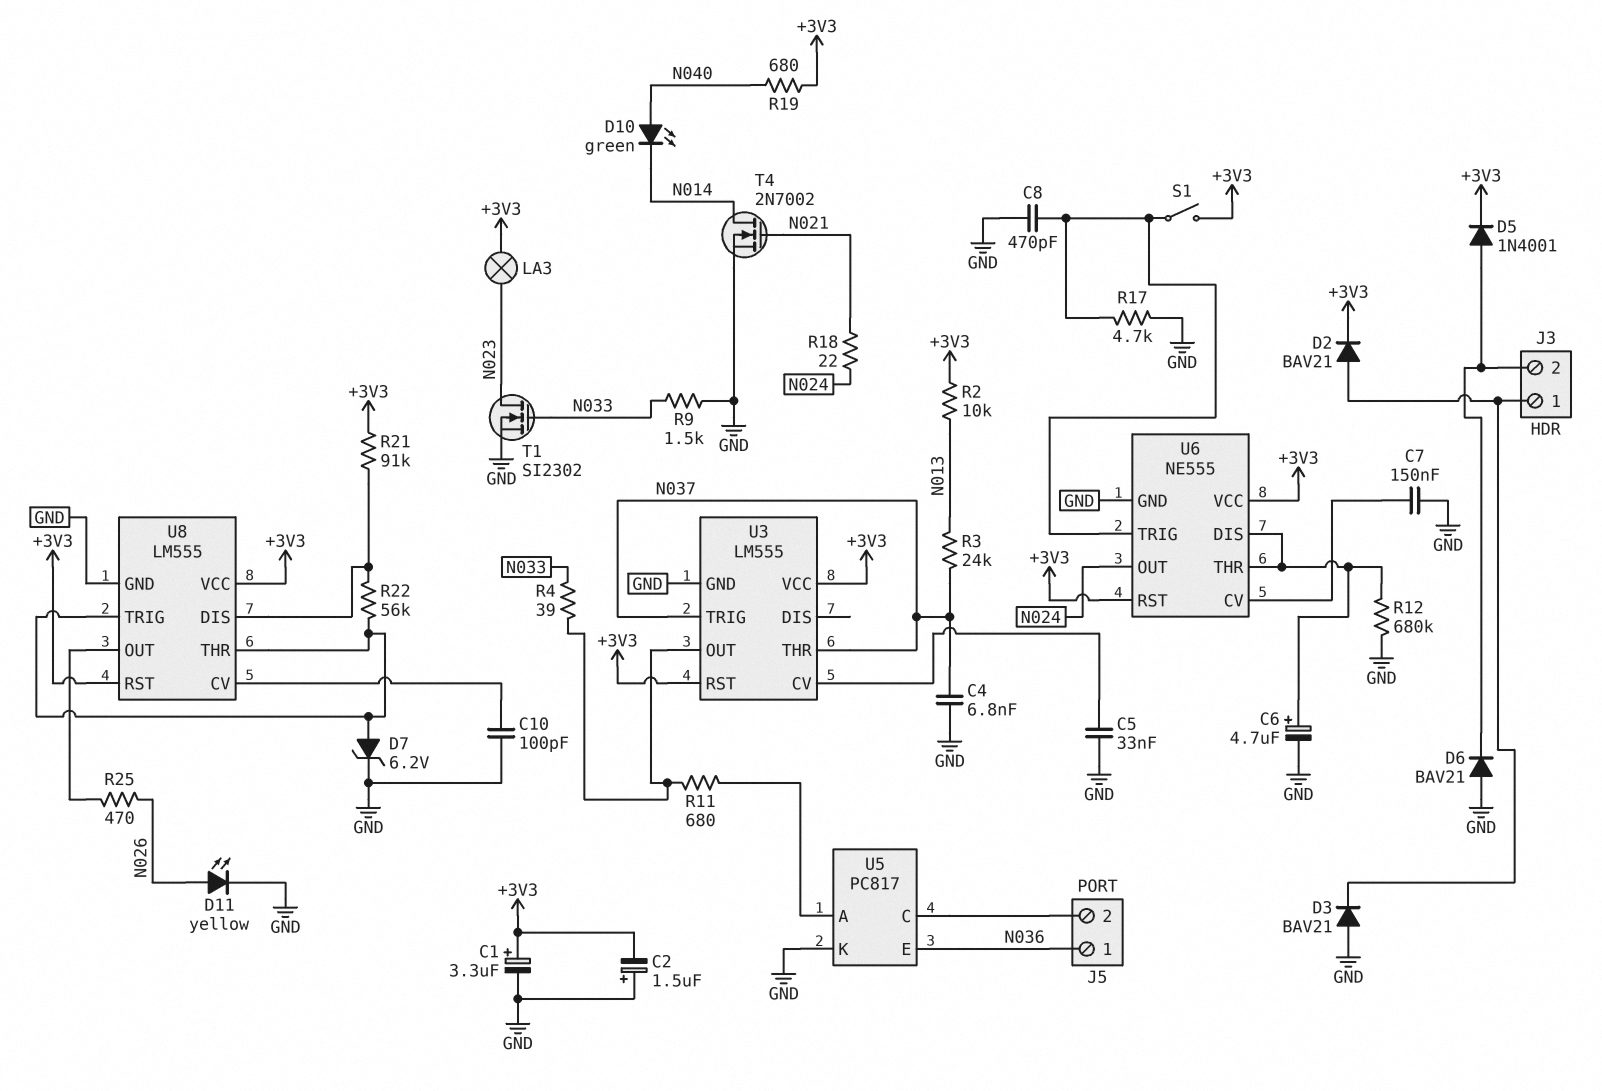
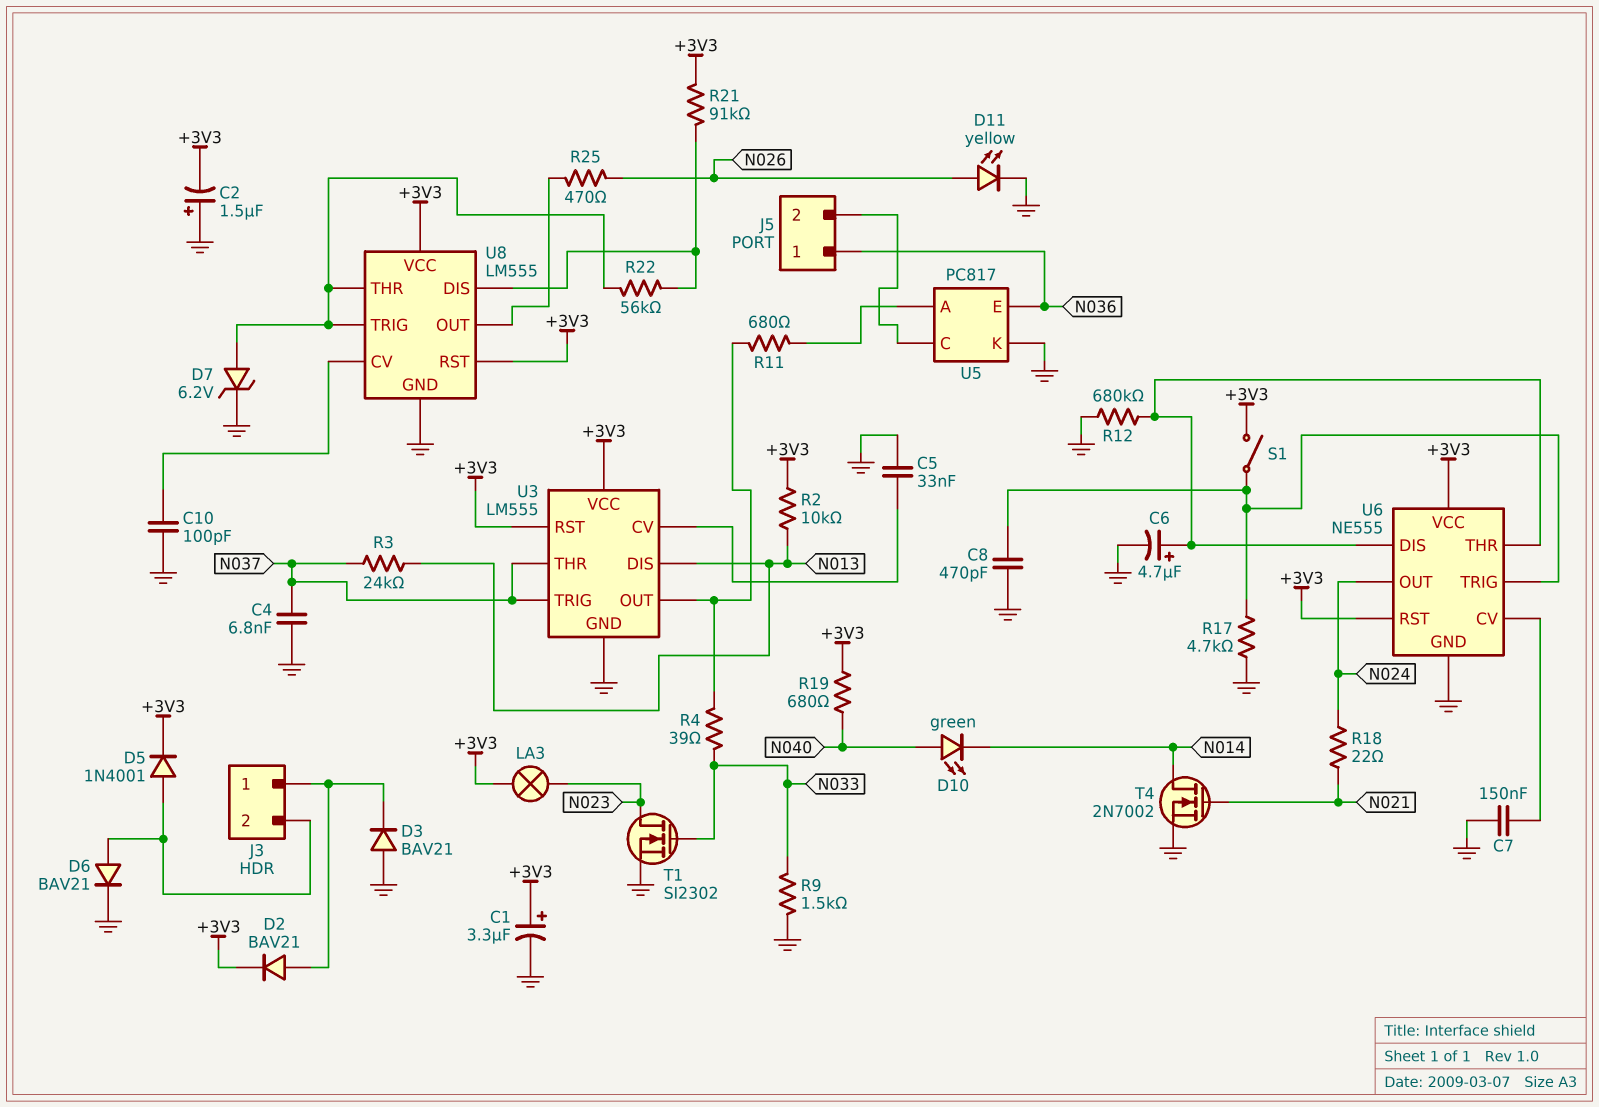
D6: diode BAV21 (A GND, K J3/2) -> diode BAV21 (A J3/2, K GND)
U3 pin DIS: none -> N013

